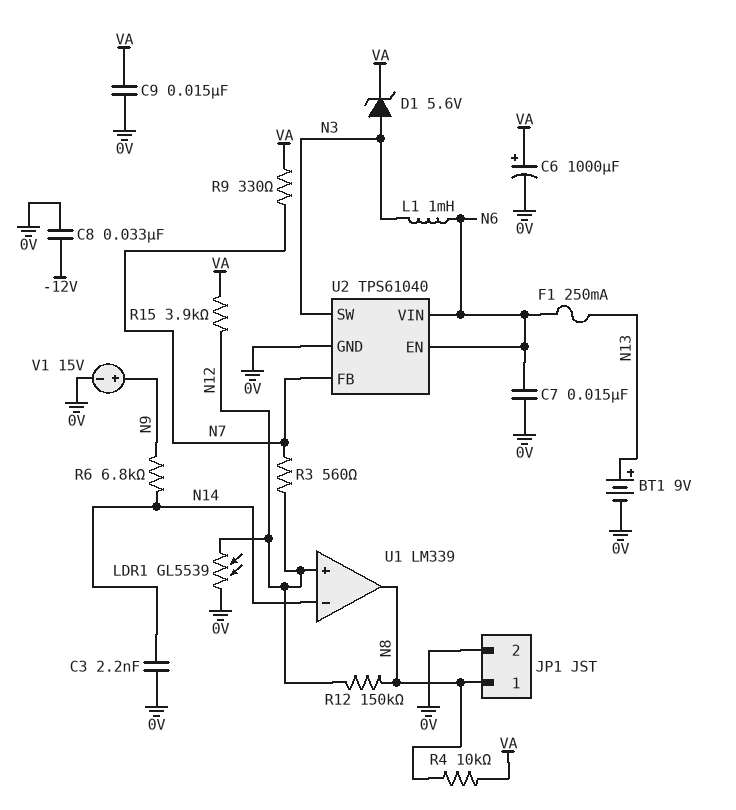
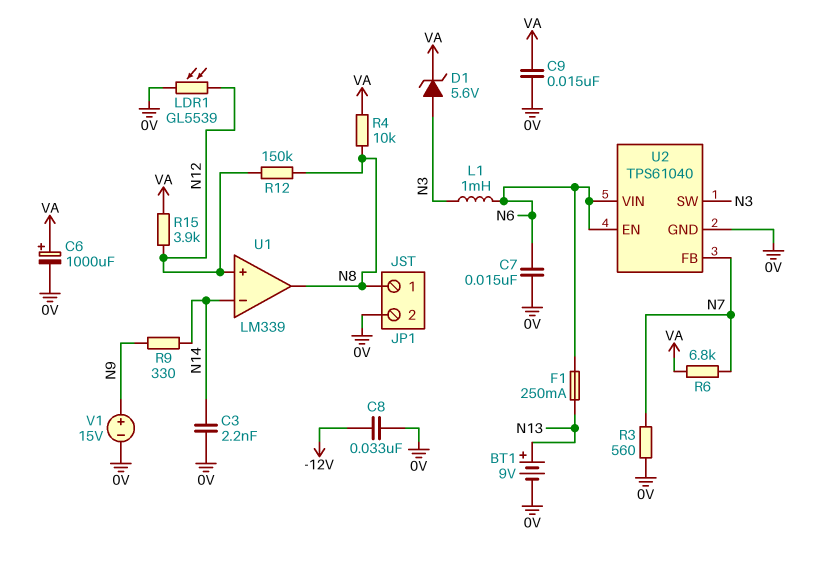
R3: 560 (N7, N12) -> 560 (0V, N7)
R6: 6.8k (N9, N14) -> 6.8k (N7, VA)
R9: 330 (N7, VA) -> 330 (N9, N14)

